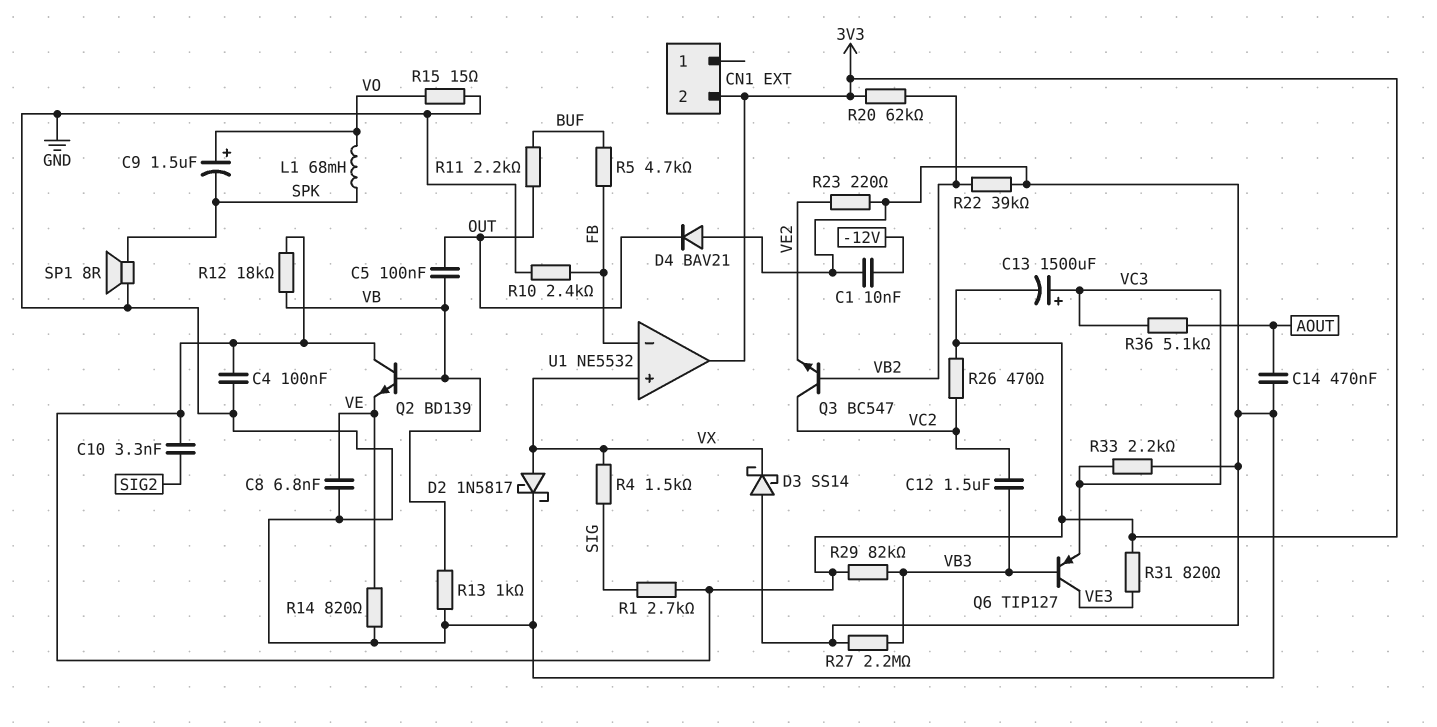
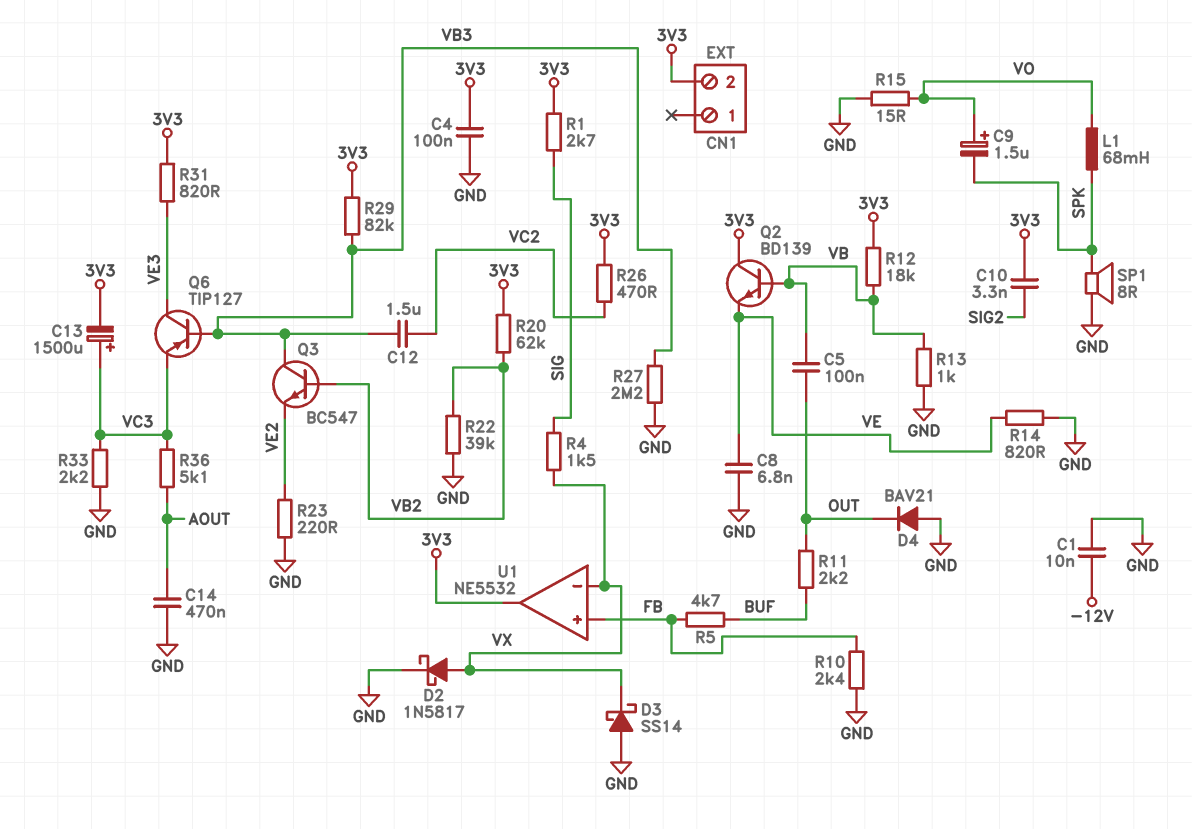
Q3: NPN BC547 (B VB2, C VC2, E VE2) -> NPN BC547 (B VB2, C VB3, E VE2)
U1 pin in+: VX -> FB
U1 pin in-: FB -> VX

